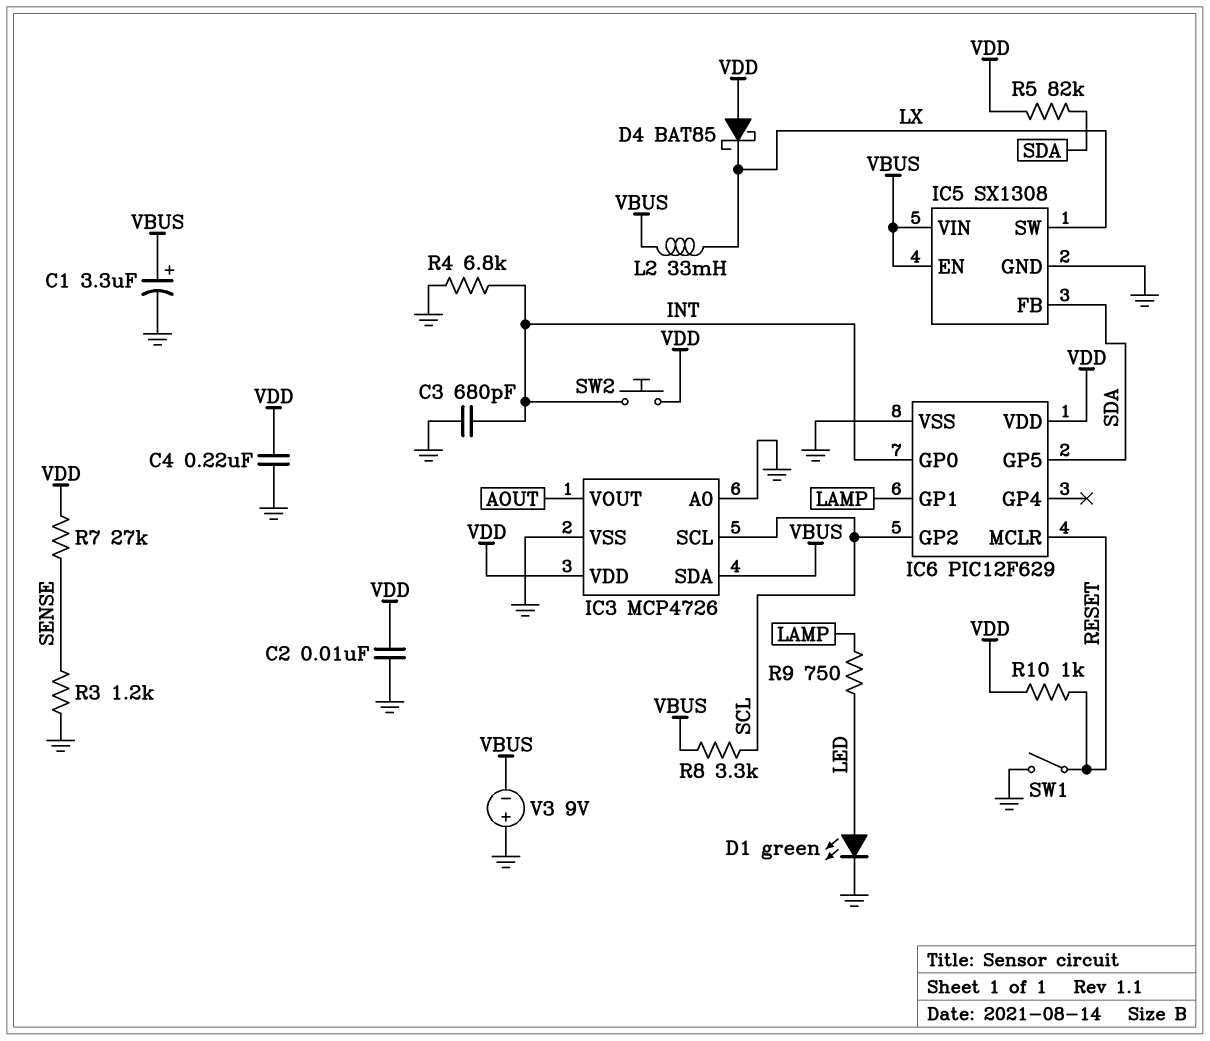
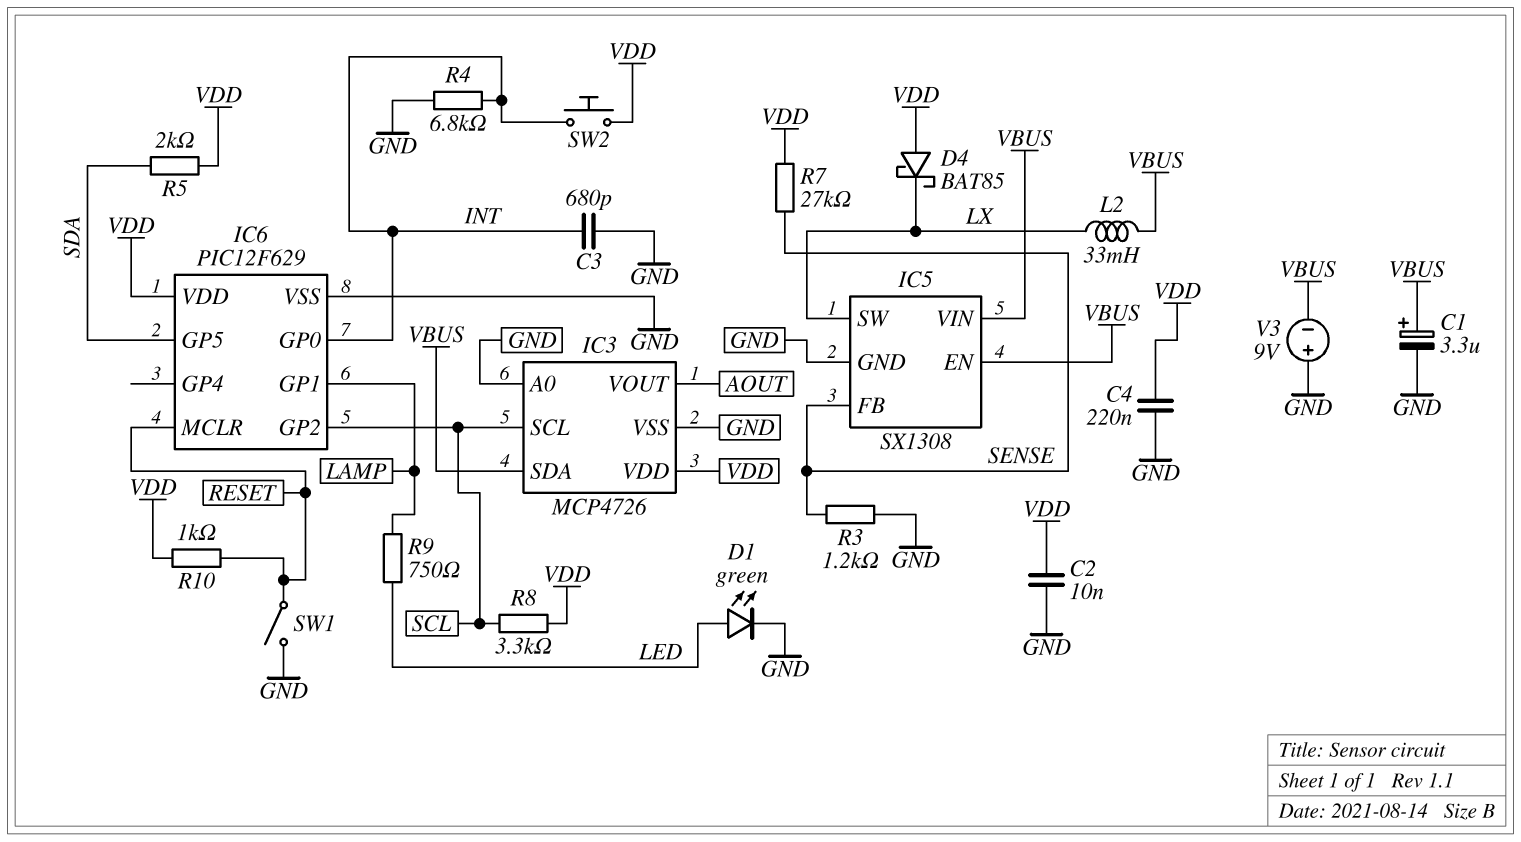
IC5 pin FB: SDA -> SENSE
R5: 82k (SDA, VDD) -> 2k (SDA, VDD)
R8: 3.3k (SCL, VBUS) -> 3.3k (SCL, VDD)

